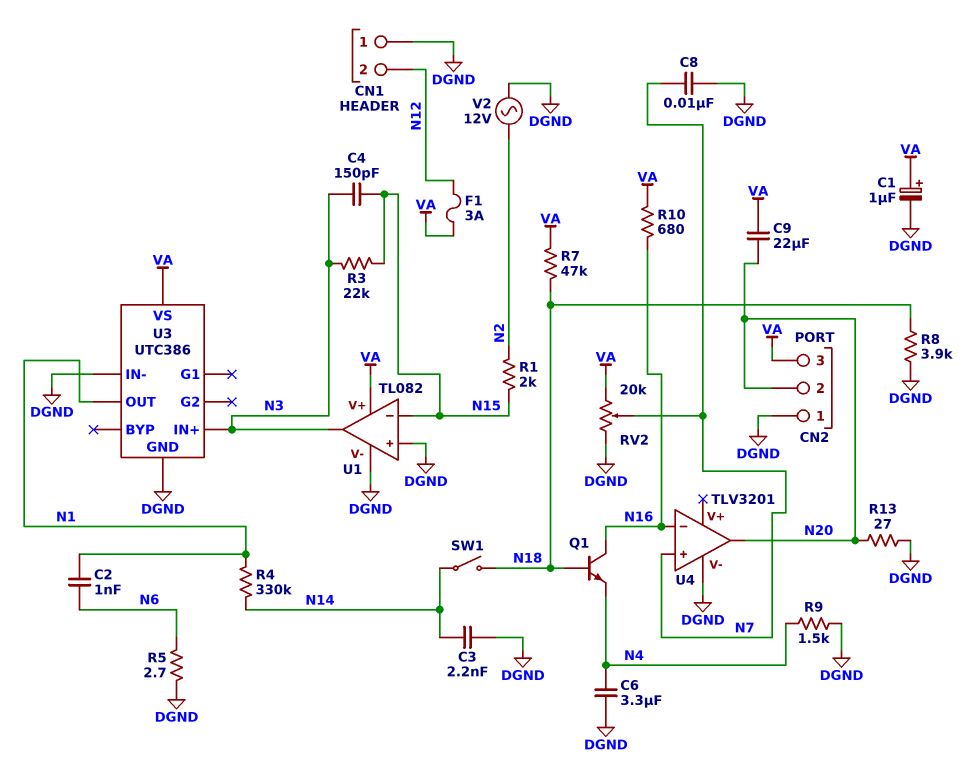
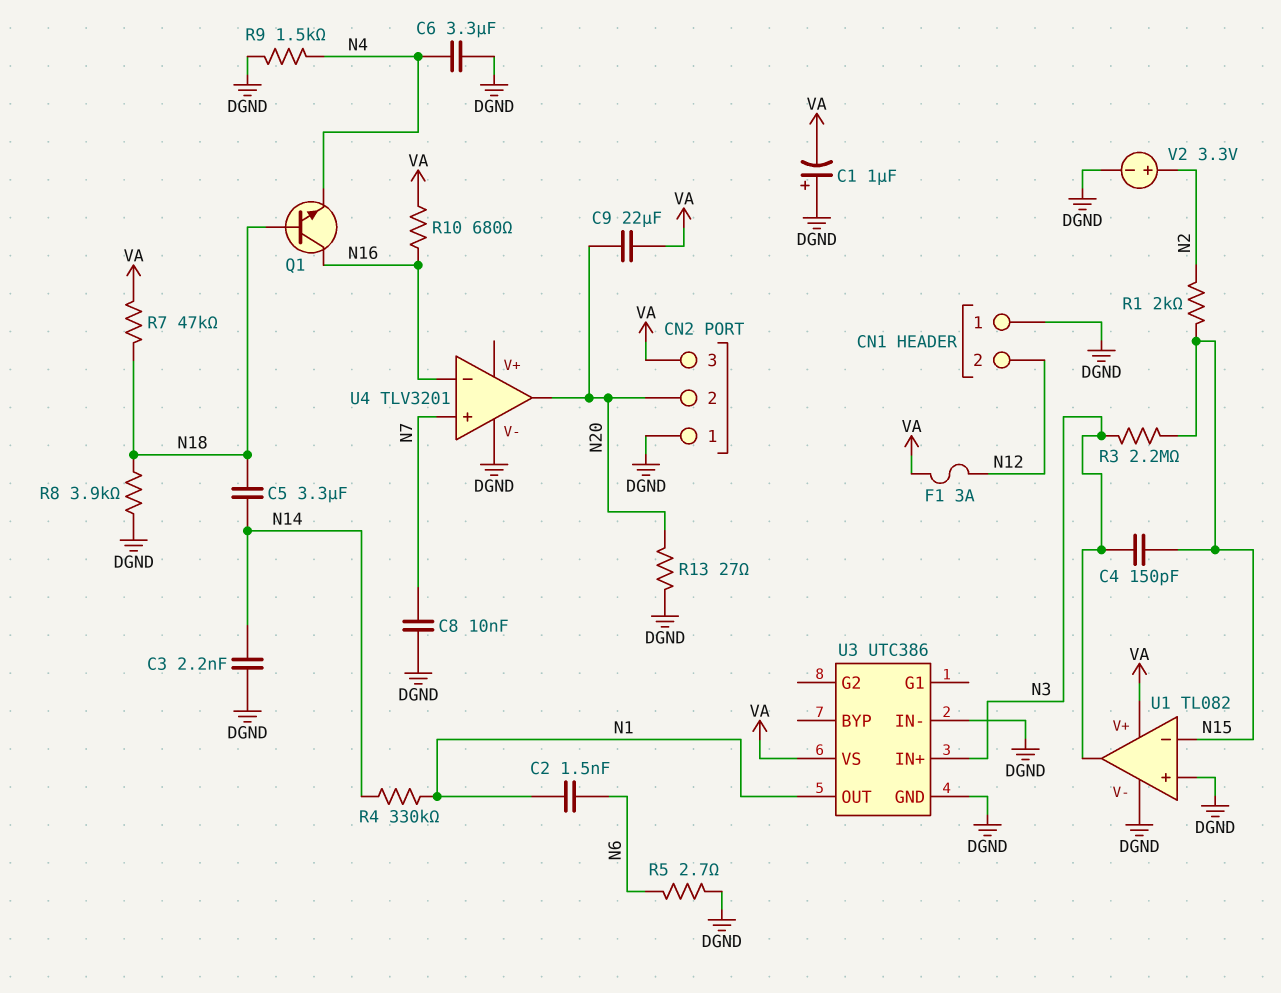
C1: 1uF (plus VA, minus DGND) -> 1uF (plus DGND, minus VA)
C2: 1nF (N1, N6) -> 1.5nF (N1, N6)
C5: none -> 3.3uF (N14, N18)
R3: 22k (N3, N15) -> 2.2M (N3, N15)
RV2: 20k (DGND, VA, wiper N7) -> none
SW1: switch (N14, N18) -> none
V2: AC 12V (DGND, N2) -> 3.3V (plus N2, minus DGND)

